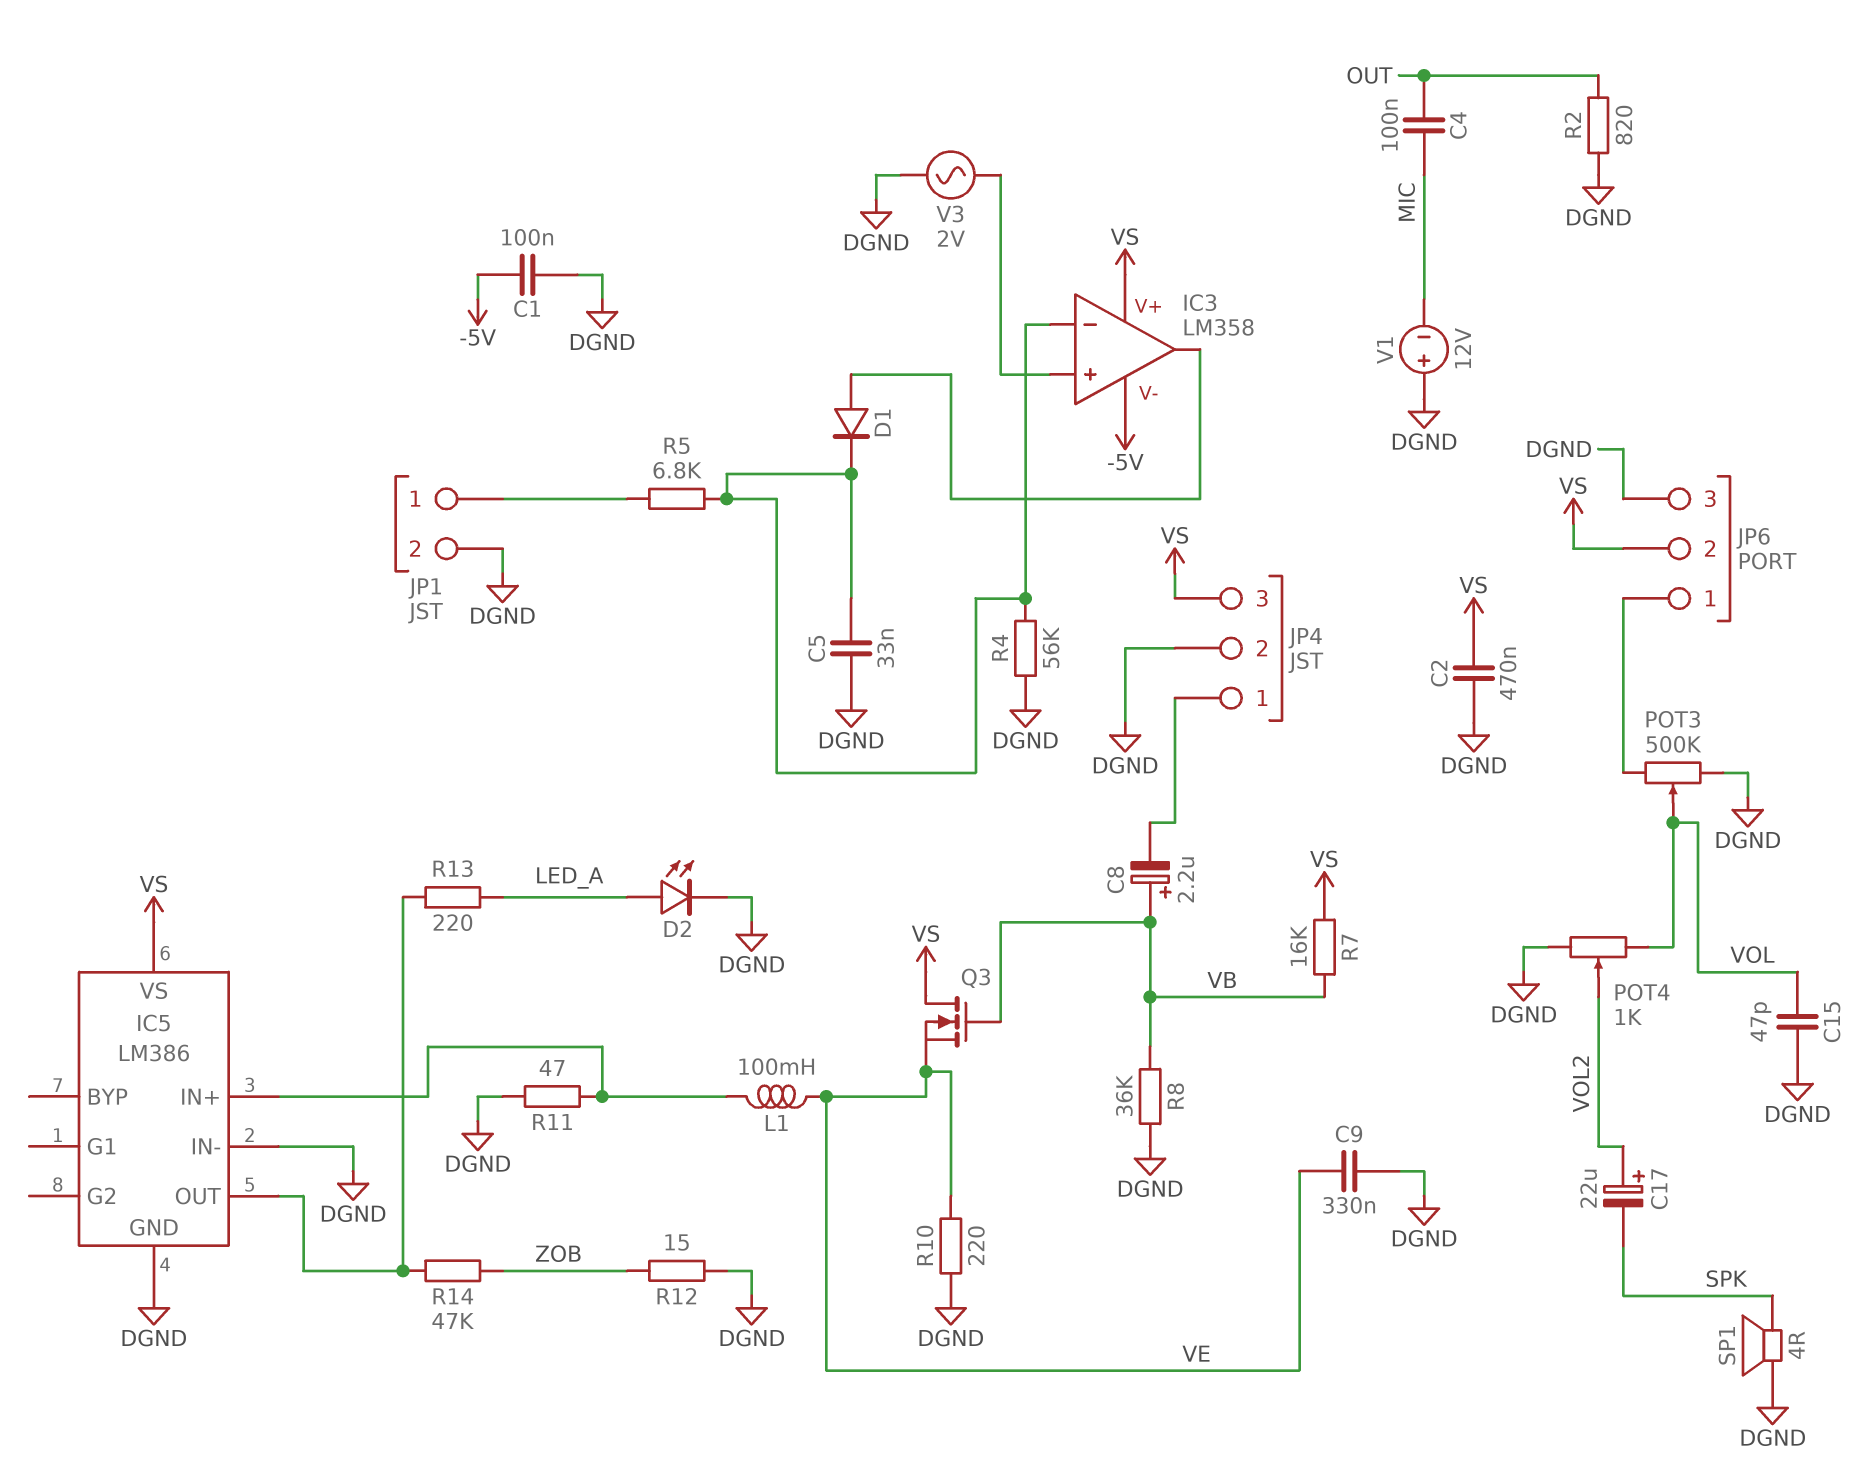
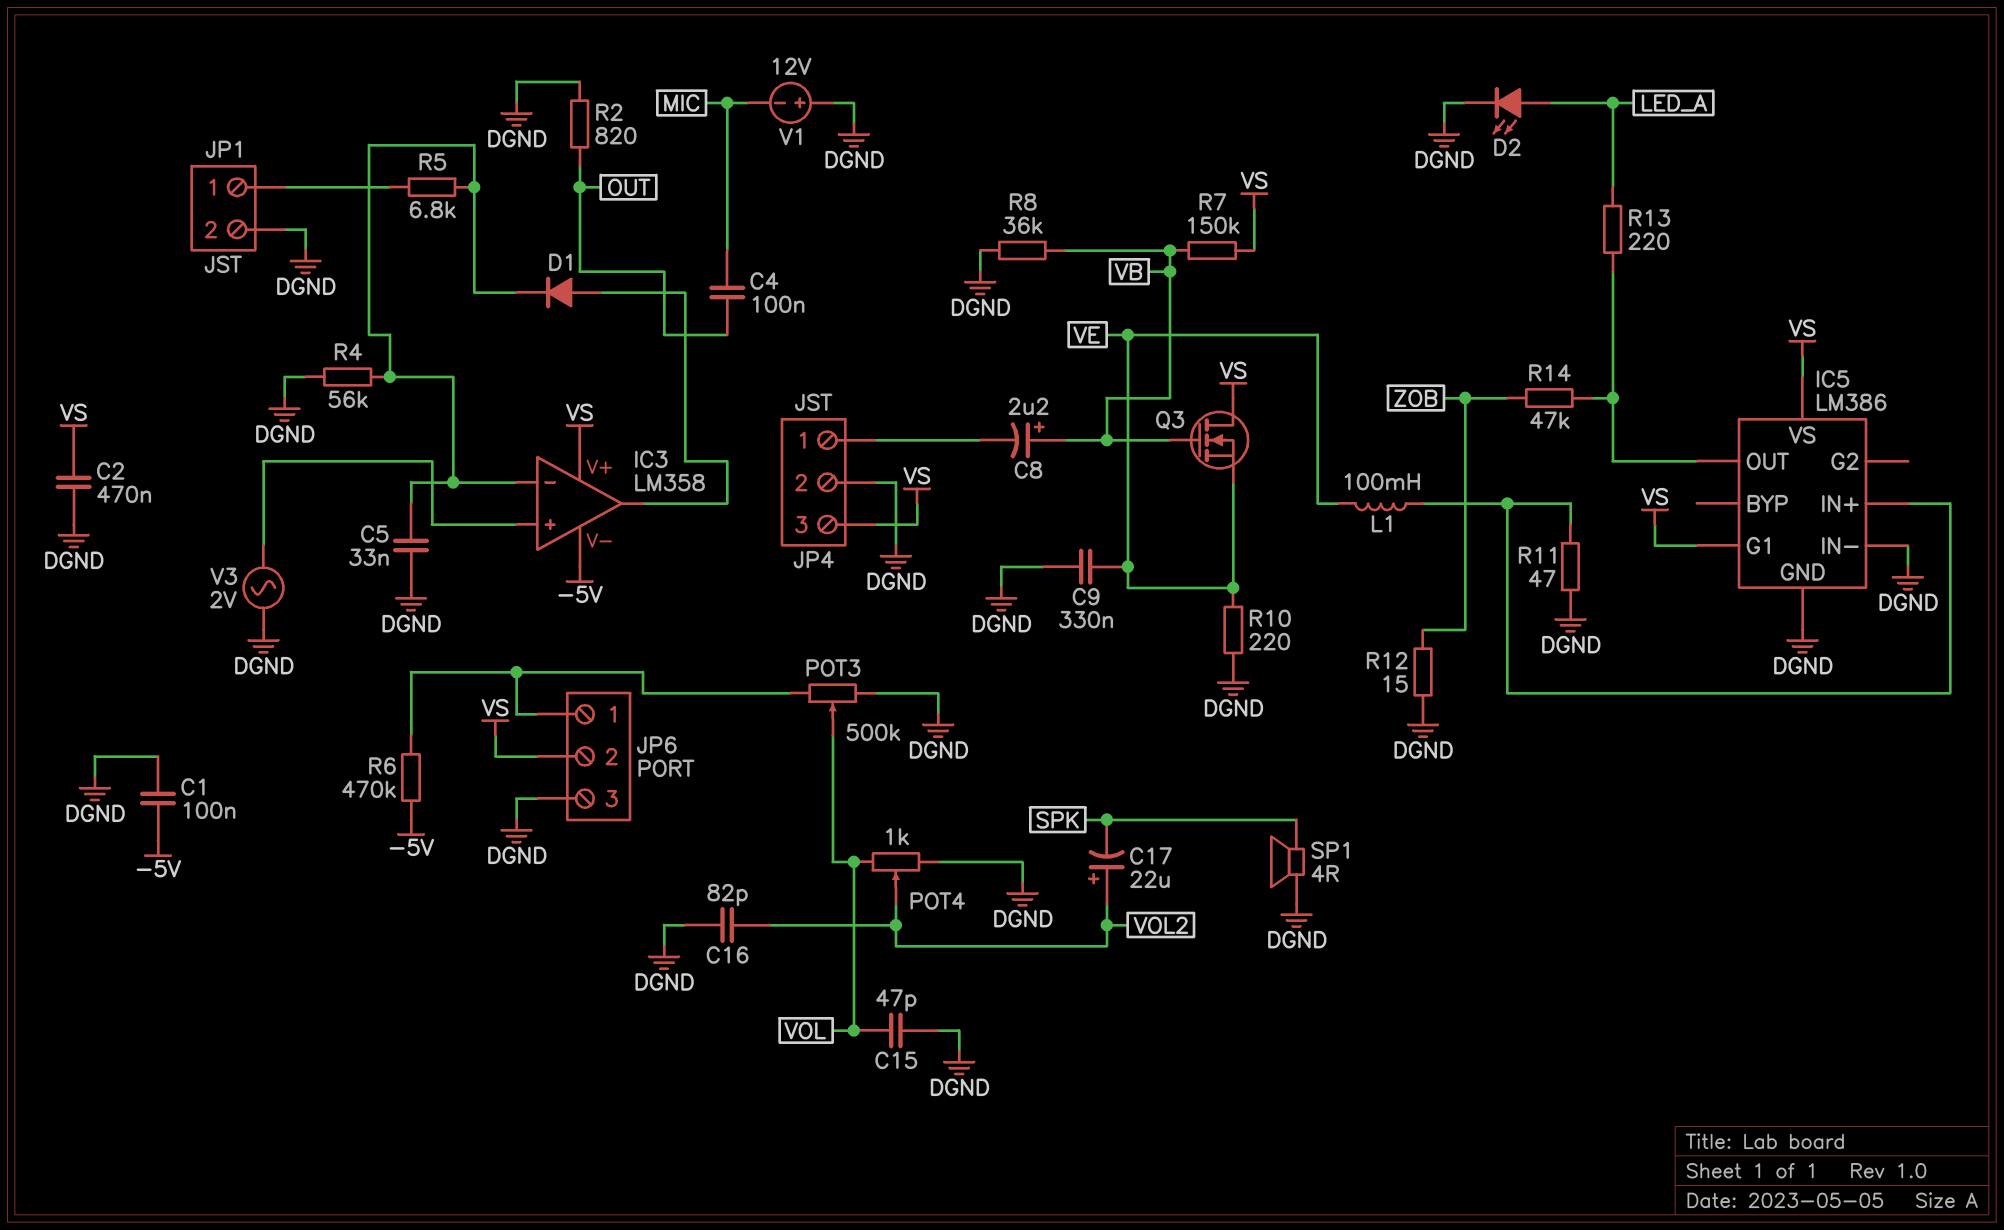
C16: none -> 82pF (DGND, VOL2)
IC5 pin G1: none -> VS
R6: none -> 470k (-5V, JP6/1)
R7: 16k (VB, VS) -> 150k (VB, VS)

